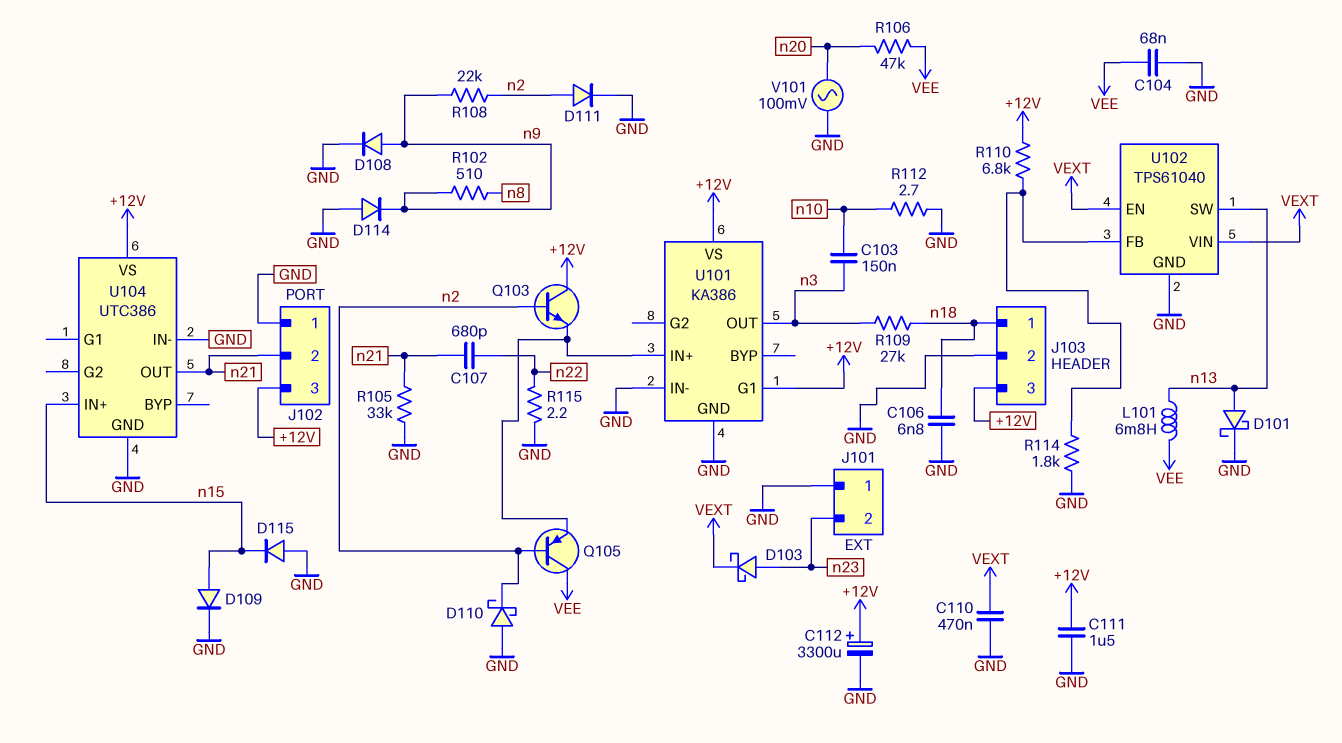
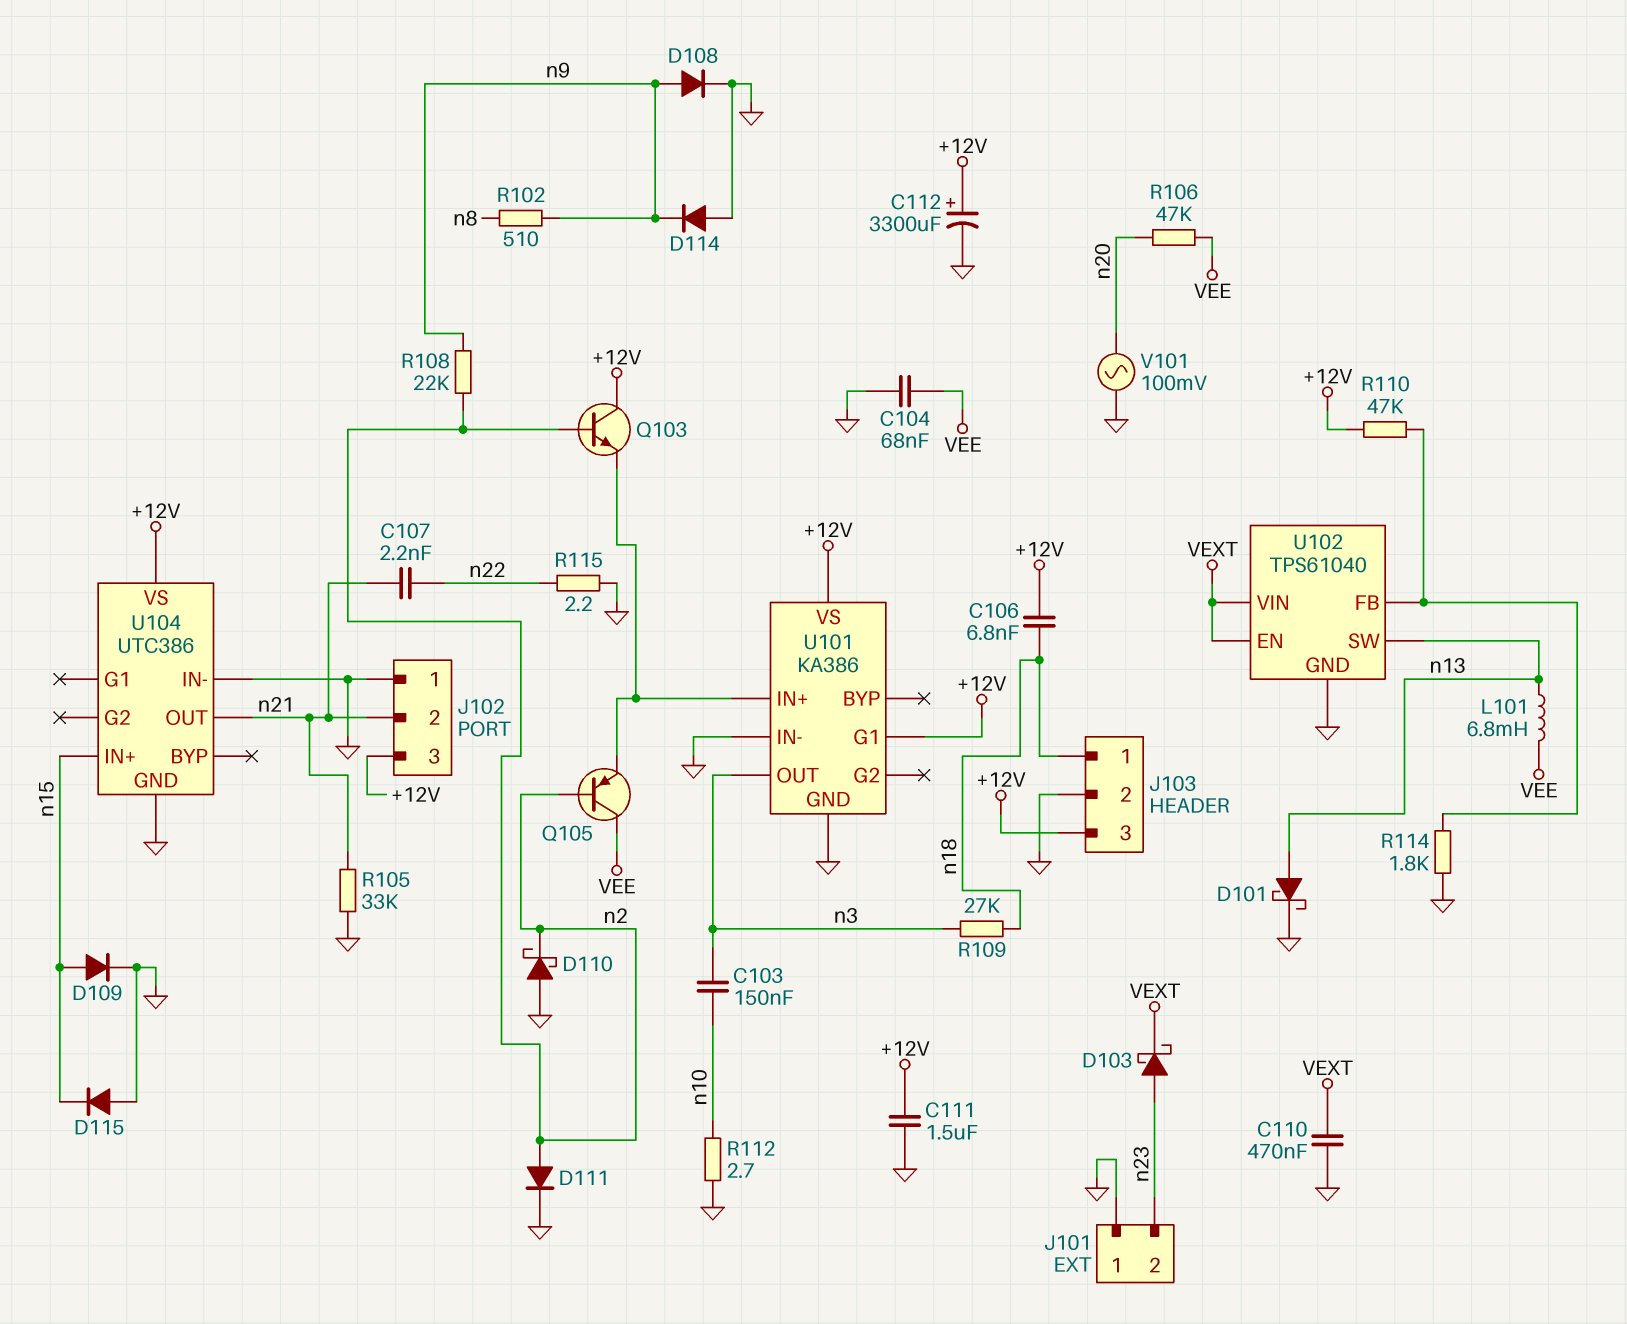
C106: 6.8nF (GND, n18) -> 6.8nF (+12V, n18)
C107: 680pF (n21, n22) -> 2.2nF (n21, n22)
R110: 6.8k (+12V, U102/FB) -> 47k (+12V, U102/FB)

